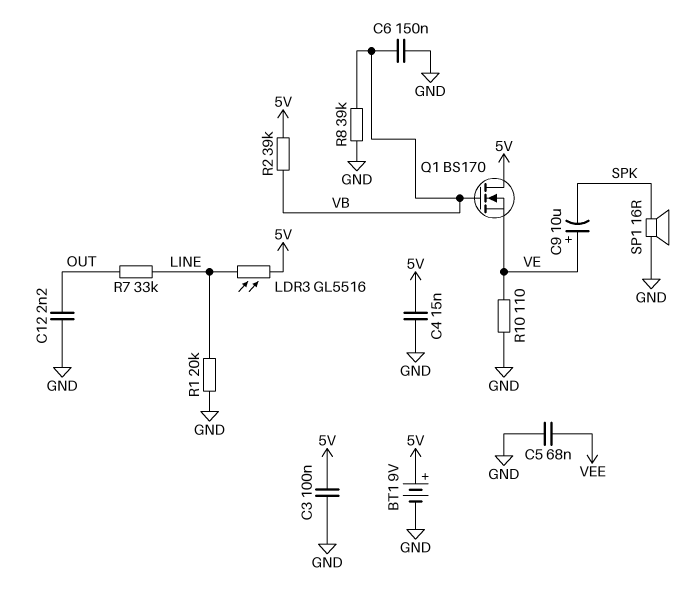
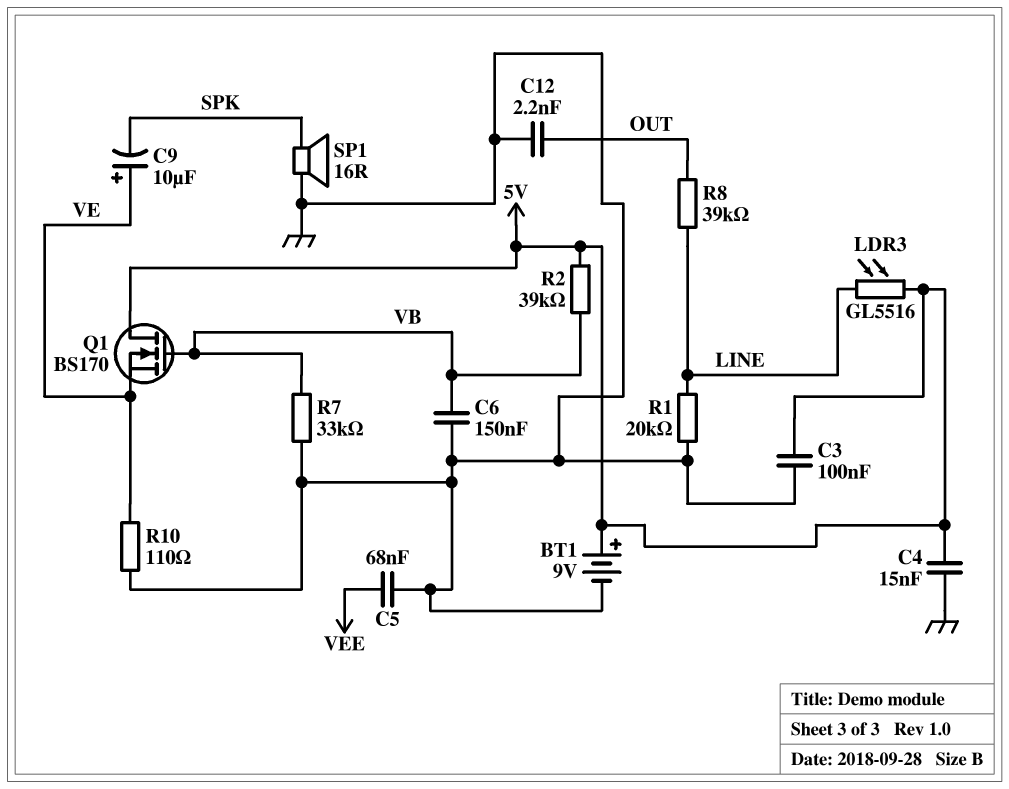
R7: 33k (LINE, OUT) -> 33k (GND, VB)
R8: 39k (GND, VB) -> 39k (LINE, OUT)

